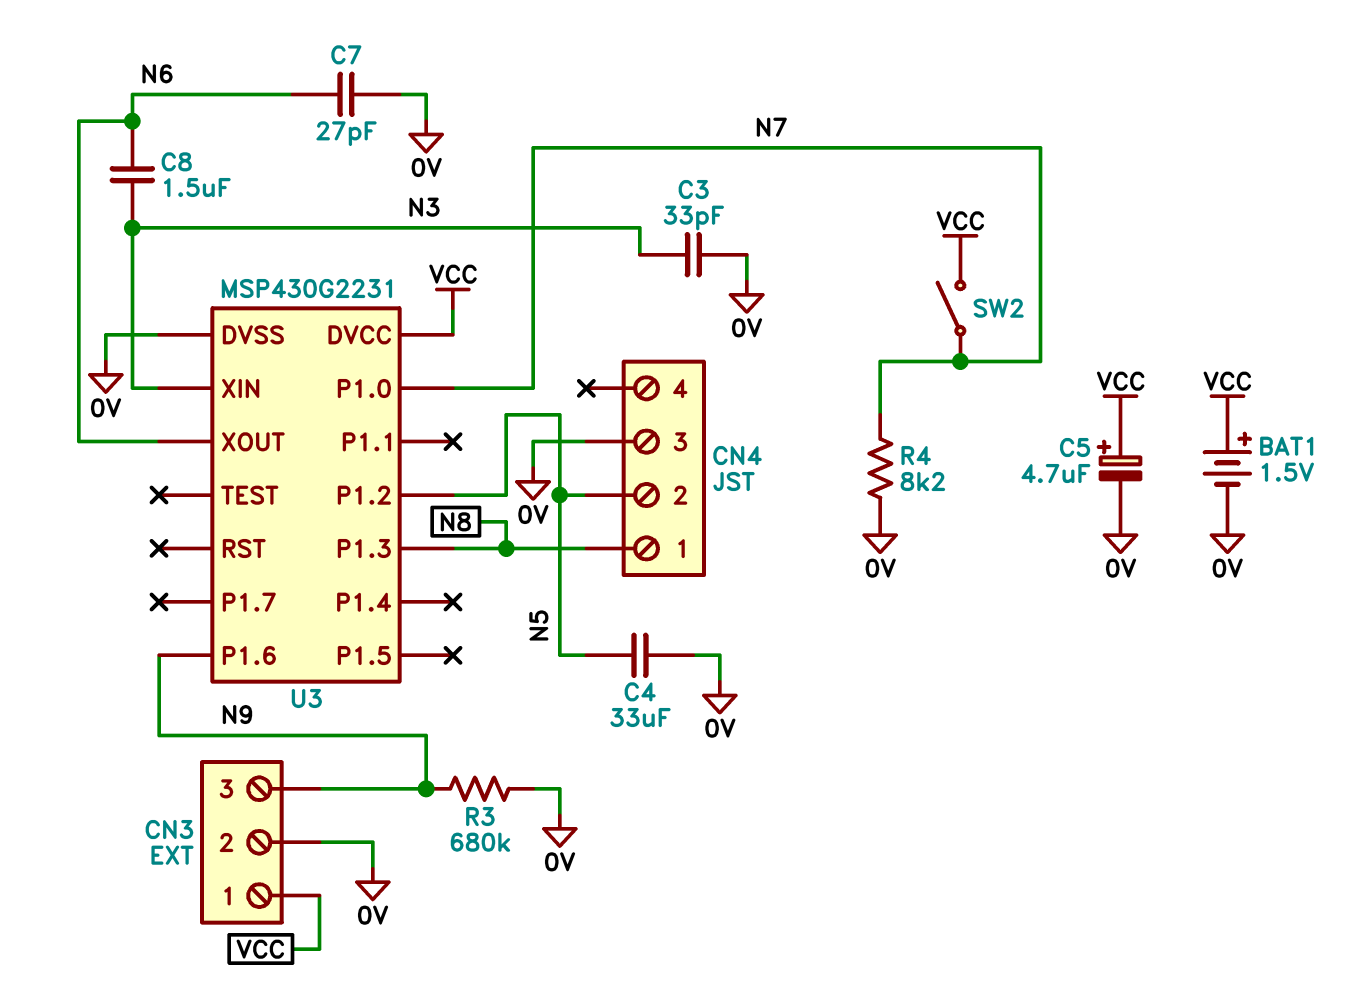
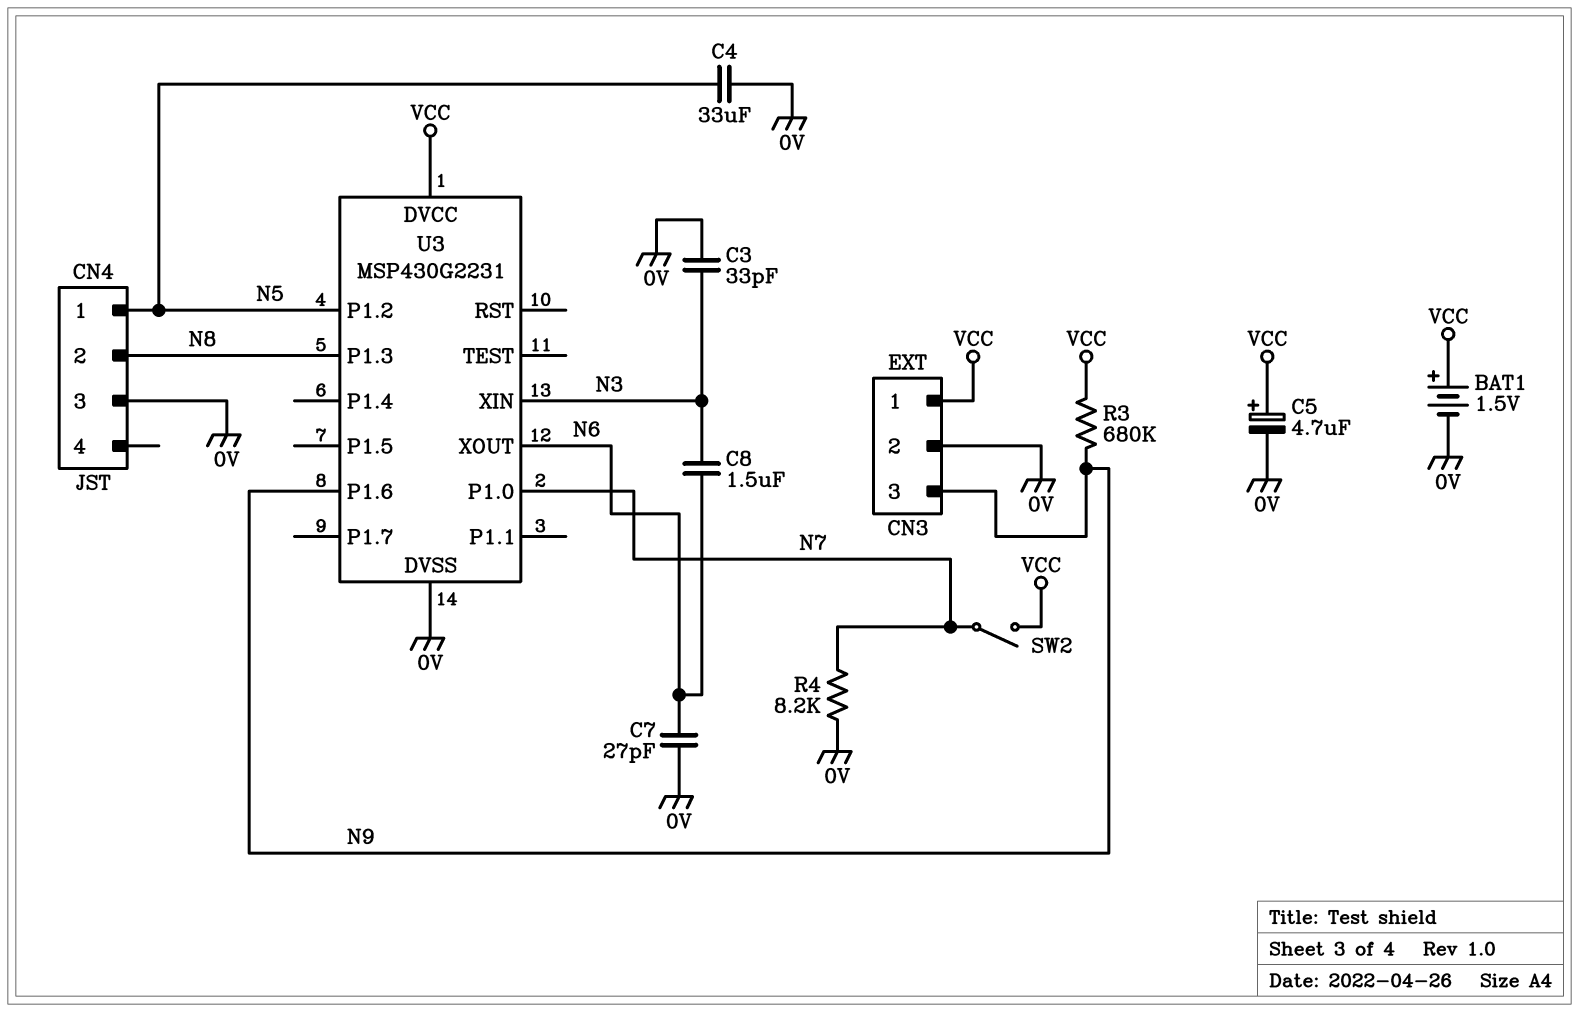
CN4 pin 1: N8 -> N5
CN4 pin 2: N5 -> N8
R3: 680k (0V, N9) -> 680k (N9, VCC)

